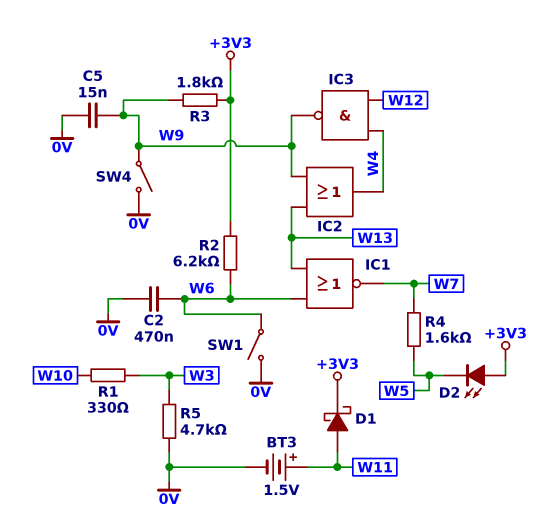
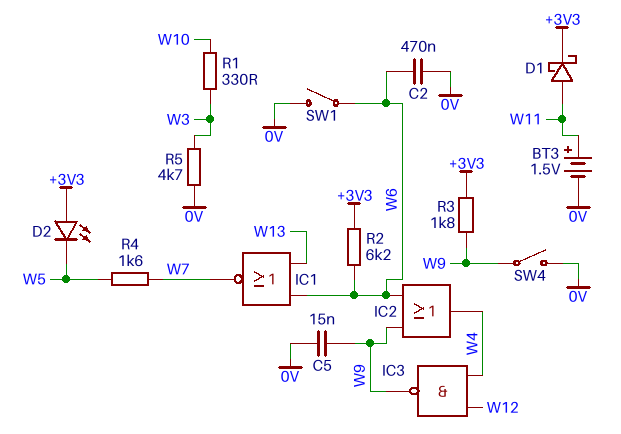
IC2: OR (in W9, in W13, out W4) -> OR (in W6, in W9, out W4)

